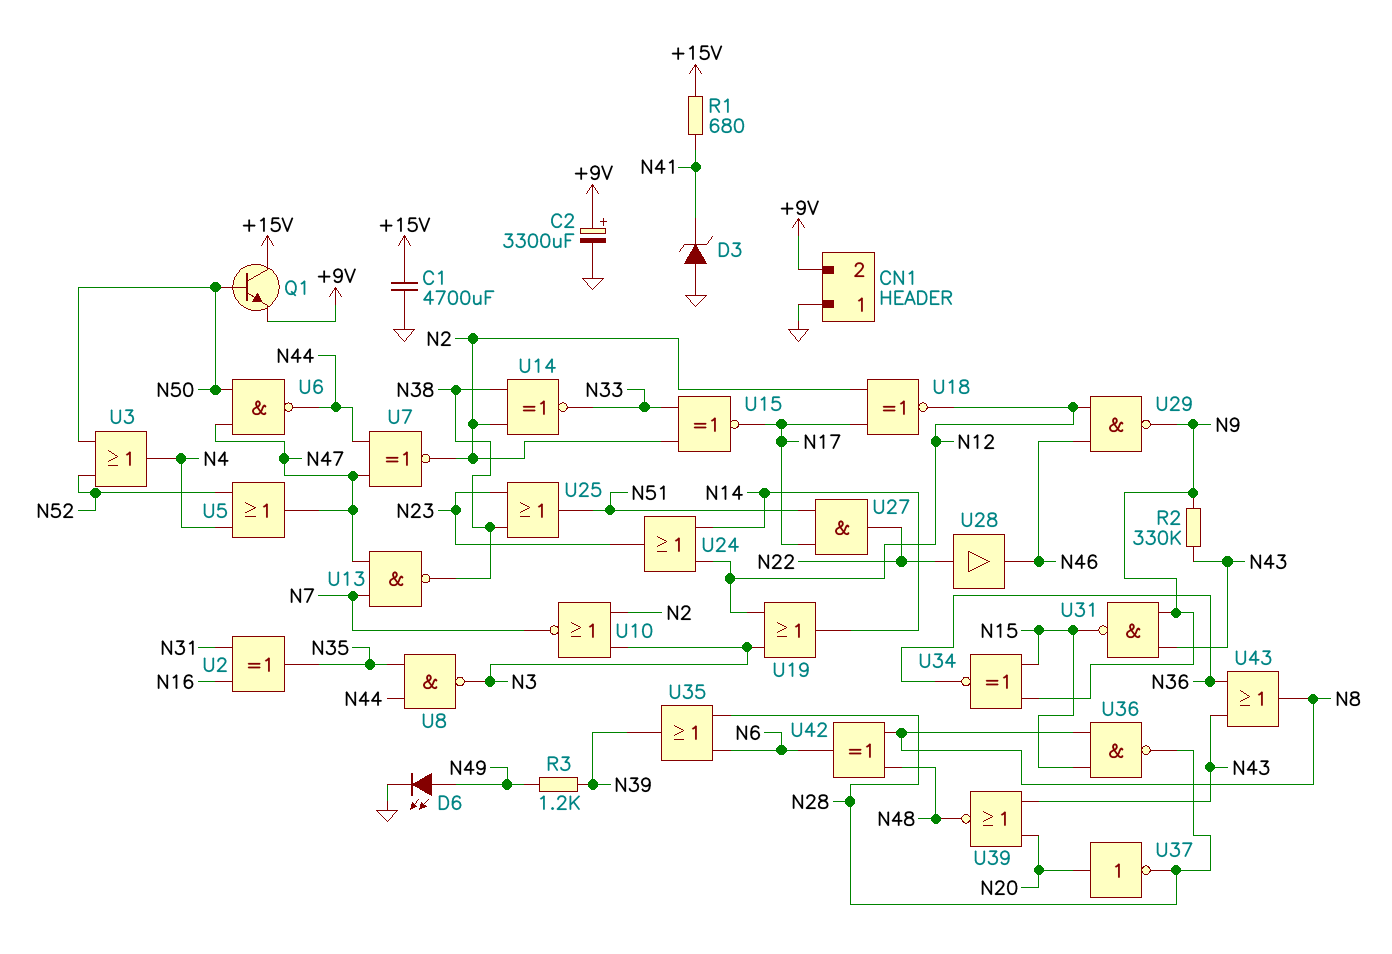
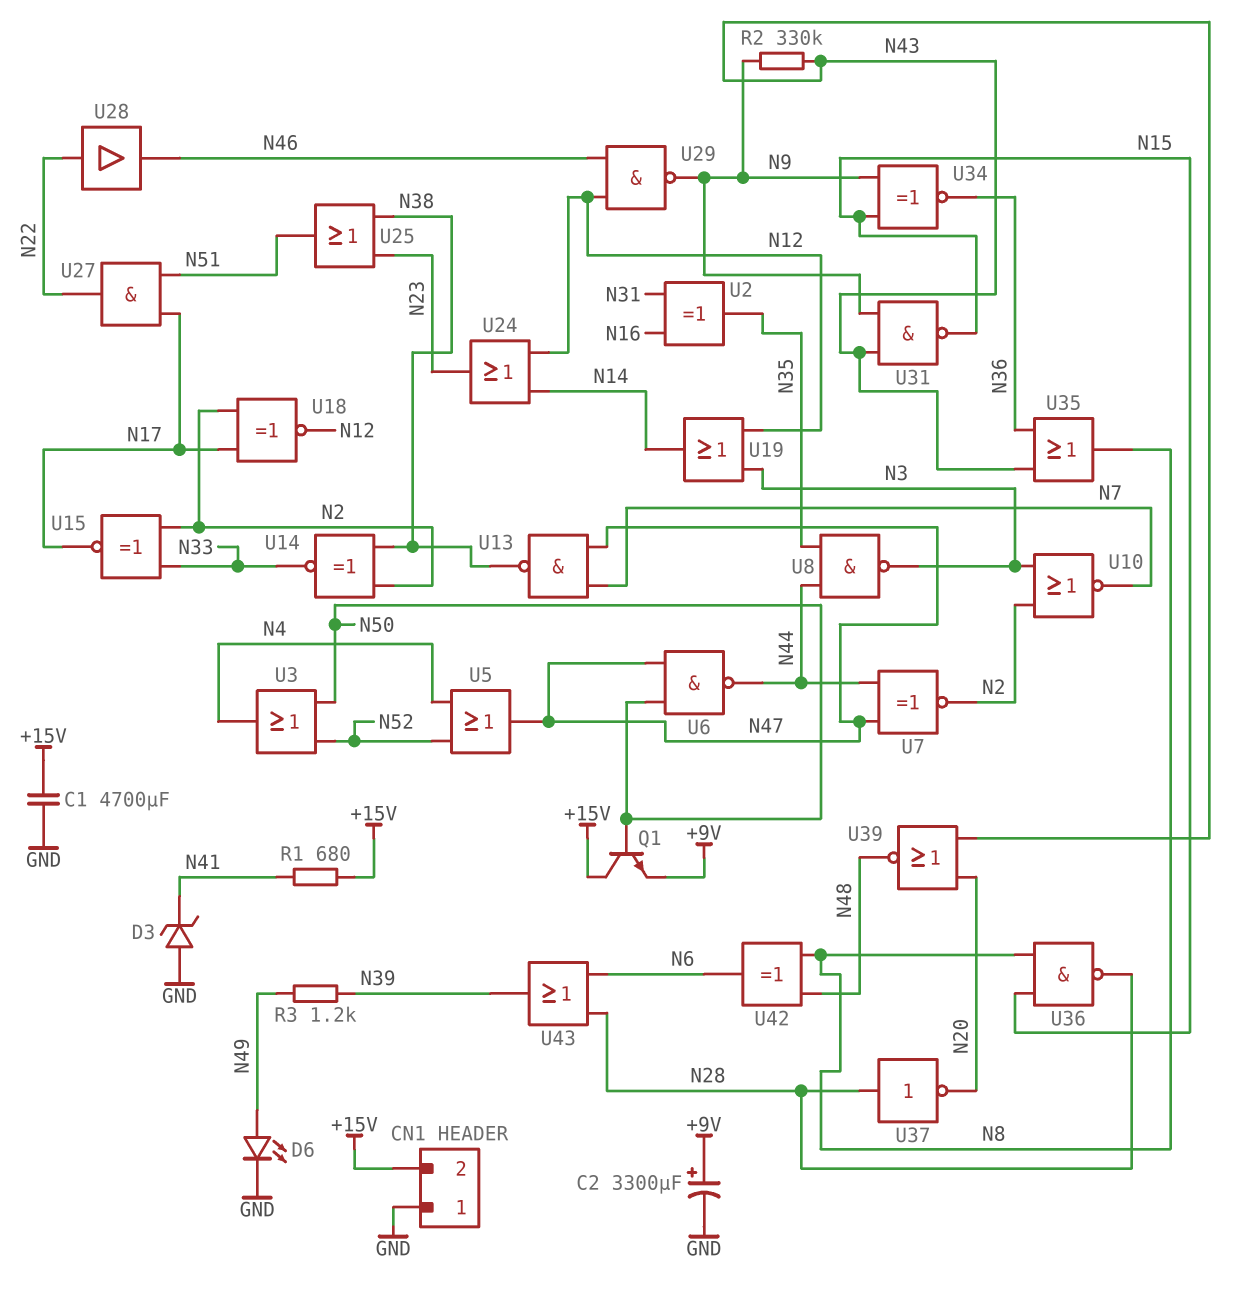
CN1 pin 2: +9V -> +15V
U35: OR (in N6, in N28, out N39) -> OR (in N36, in N43, out N8)
U37: NOT (in N20, out N28) -> NOT (in N28, out N20)
U43: OR (in N36, in N43, out N8) -> OR (in N6, in N28, out N39)

